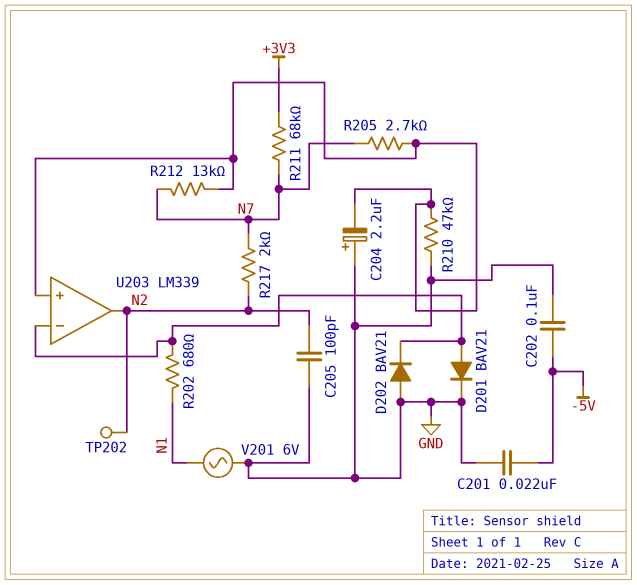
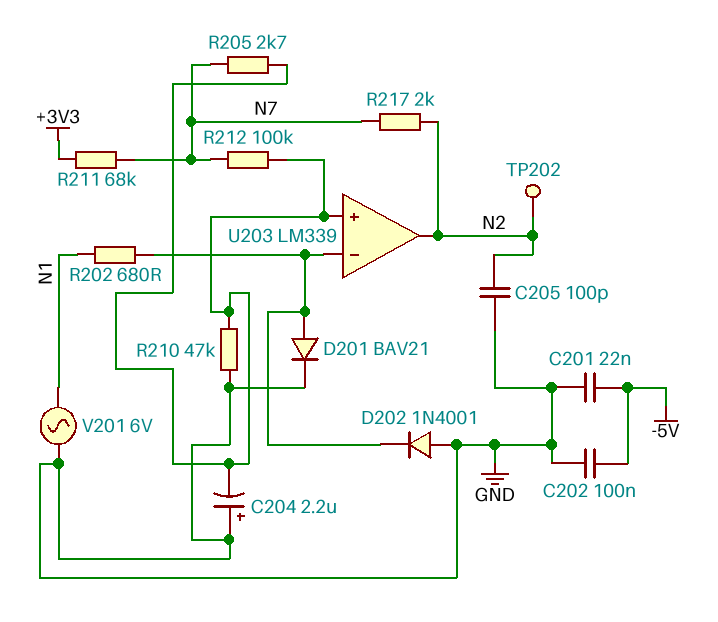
D202: diode BAV21 (A GND, K U203/in-) -> diode 1N4001 (A GND, K U203/in-)
R212: 13k (N7, U203/in+) -> 100k (N7, U203/in+)

